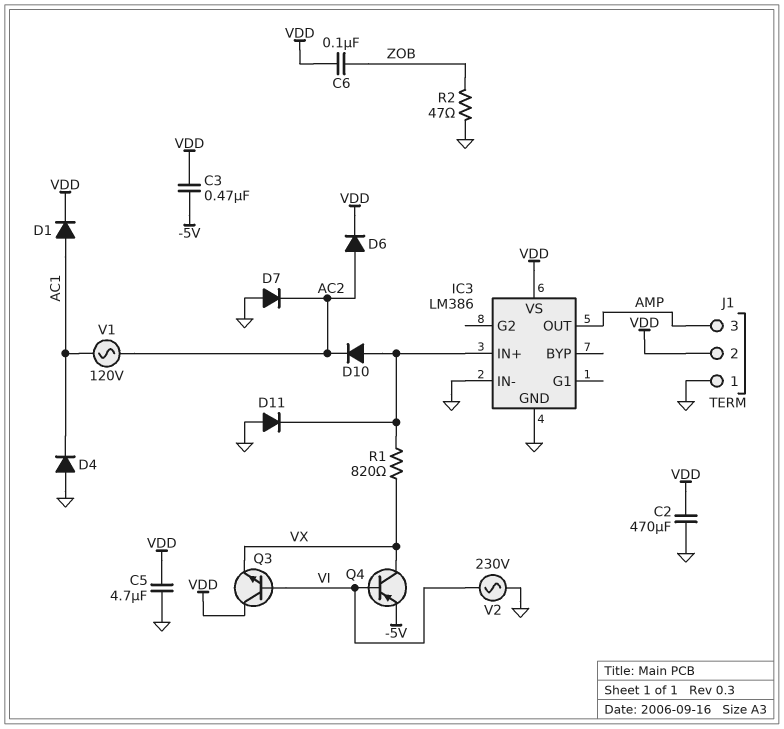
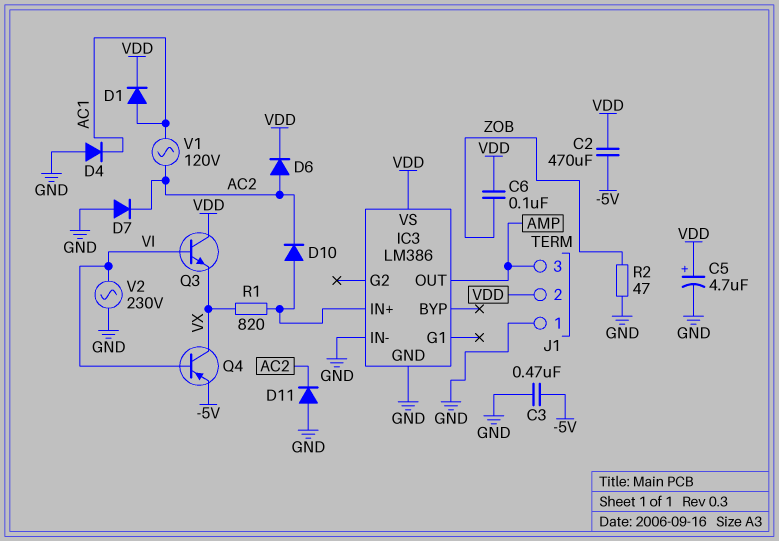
C2: 470uF (GND, VDD) -> 470uF (-5V, VDD)
C3: 470nF (-5V, VDD) -> 470nF (-5V, GND)
C5: 4.7uF (GND, VDD) -> 4.7uF (plus VDD, minus GND)
D11: diode (A GND, K IC3/IN+) -> diode (A GND, K AC2)

